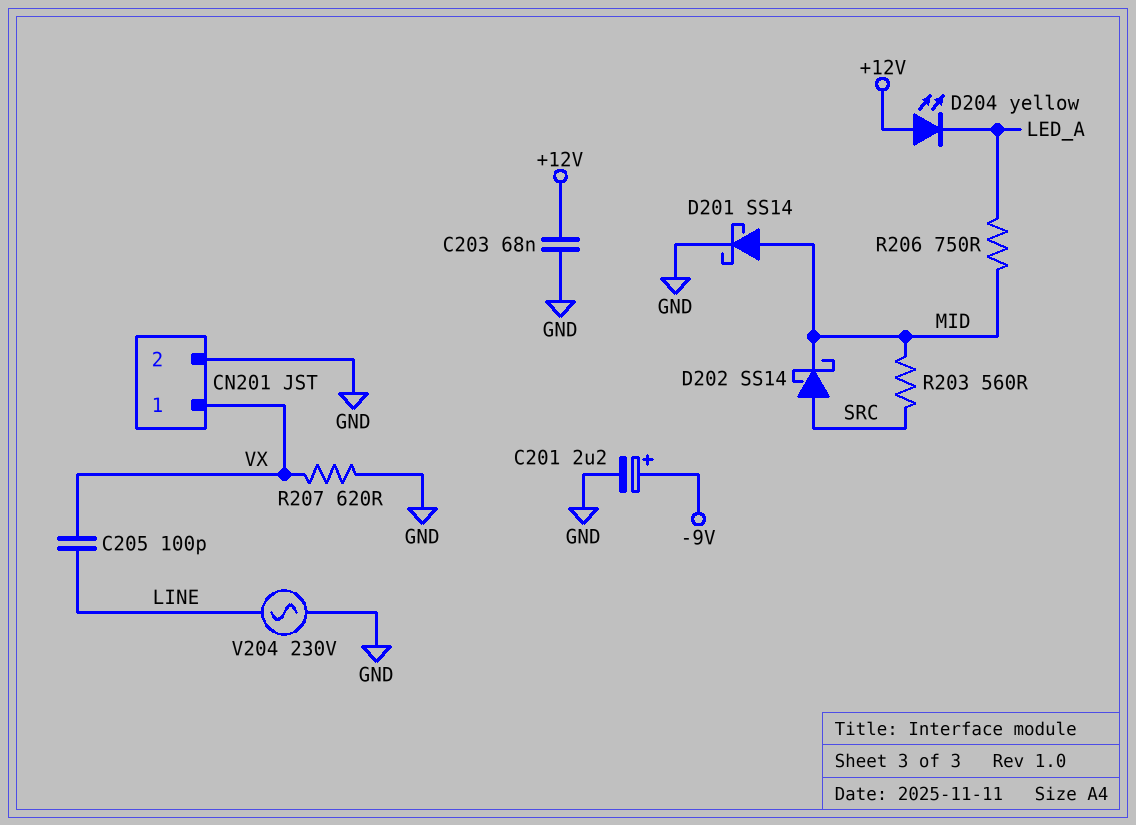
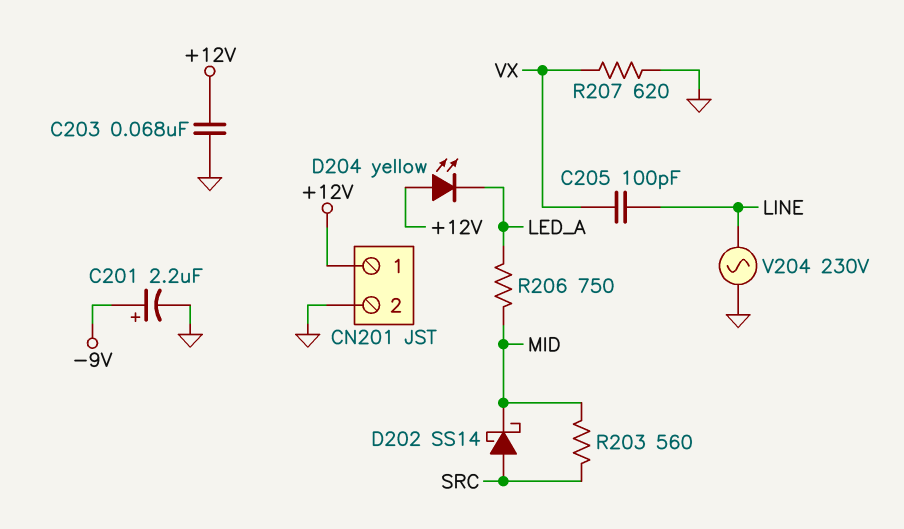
CN201 pin 1: VX -> +12V
D201: schottky SS14 (A MID, K GND) -> none

